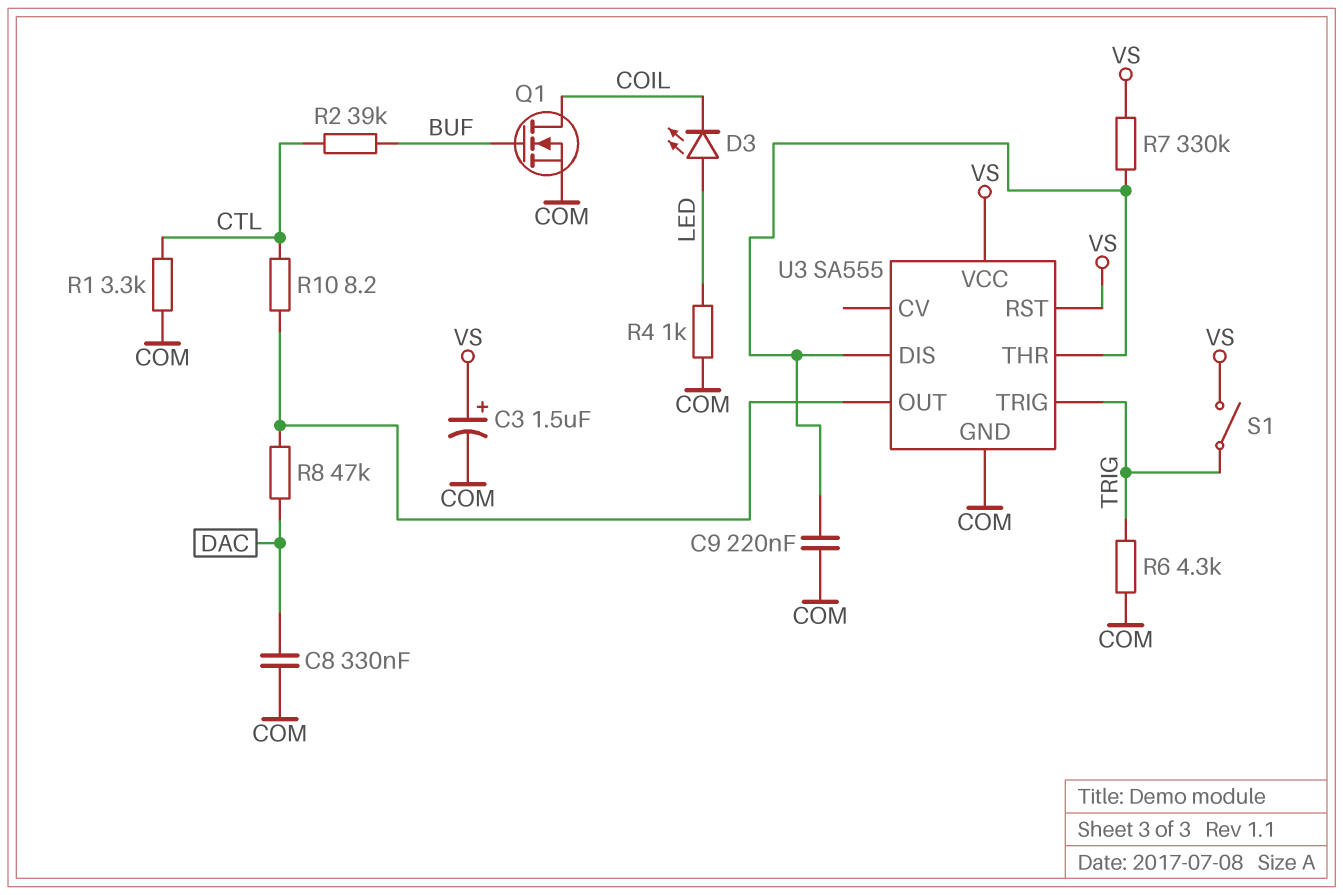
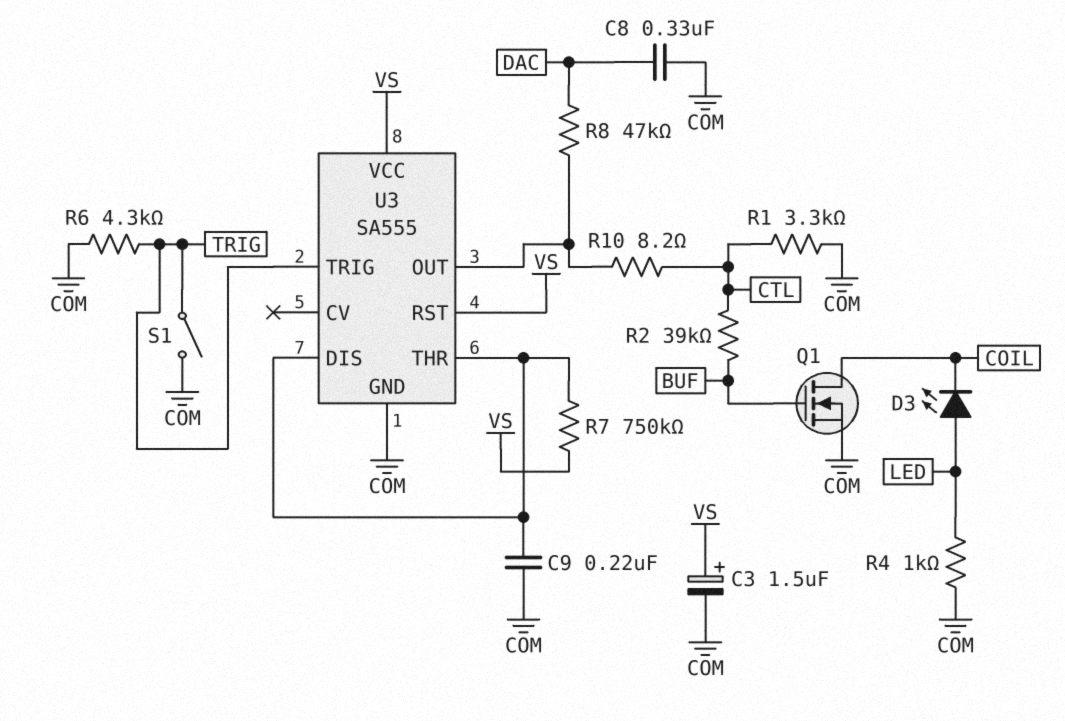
R7: 330k (U3/DIS, VS) -> 750k (U3/DIS, VS)
S1: switch (TRIG, VS) -> switch (COM, TRIG)

